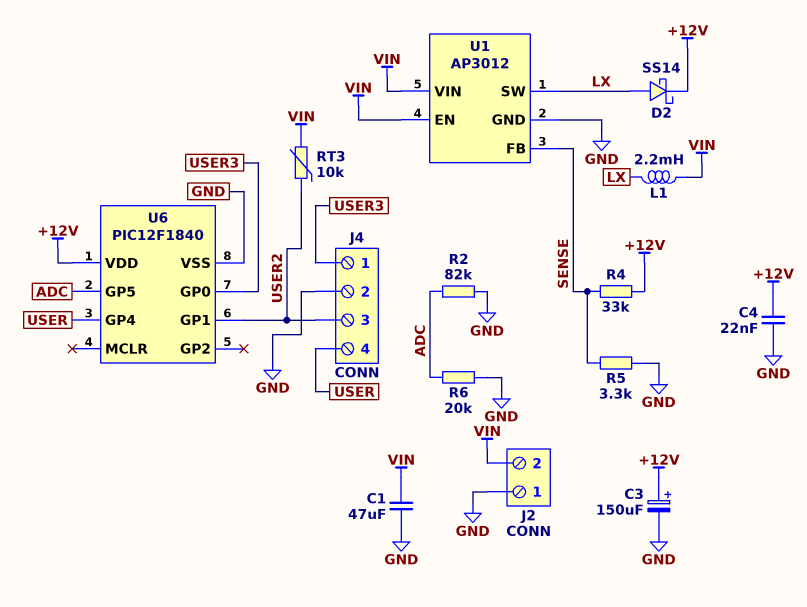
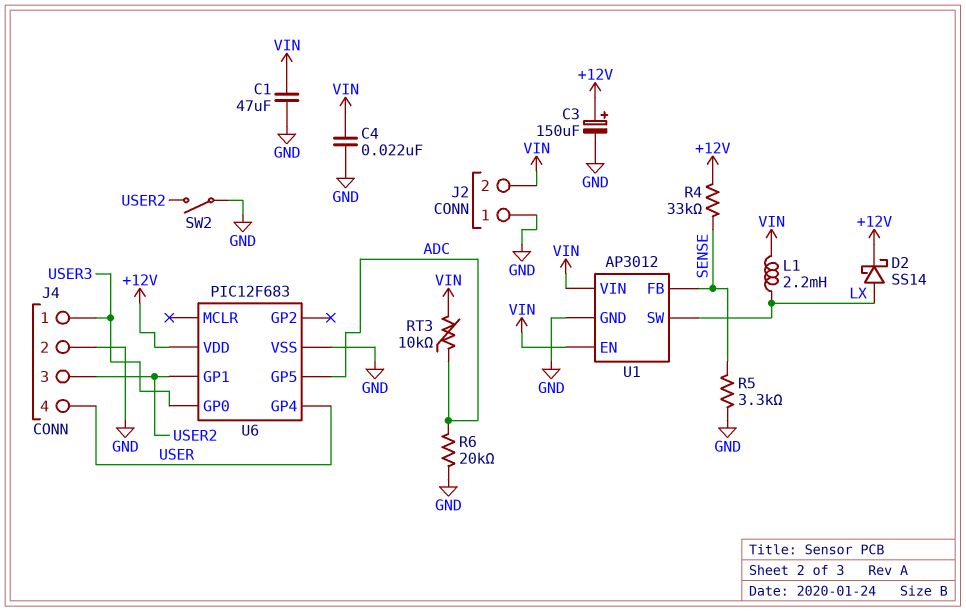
C4: 22nF (+12V, GND) -> 22nF (GND, VIN)
R2: 82k (ADC, GND) -> none
RT3: 10k (USER2, VIN) -> 10k (ADC, VIN)
SW2: none -> switch (GND, USER2)
U6: PIC12F1840 -> PIC12F683

